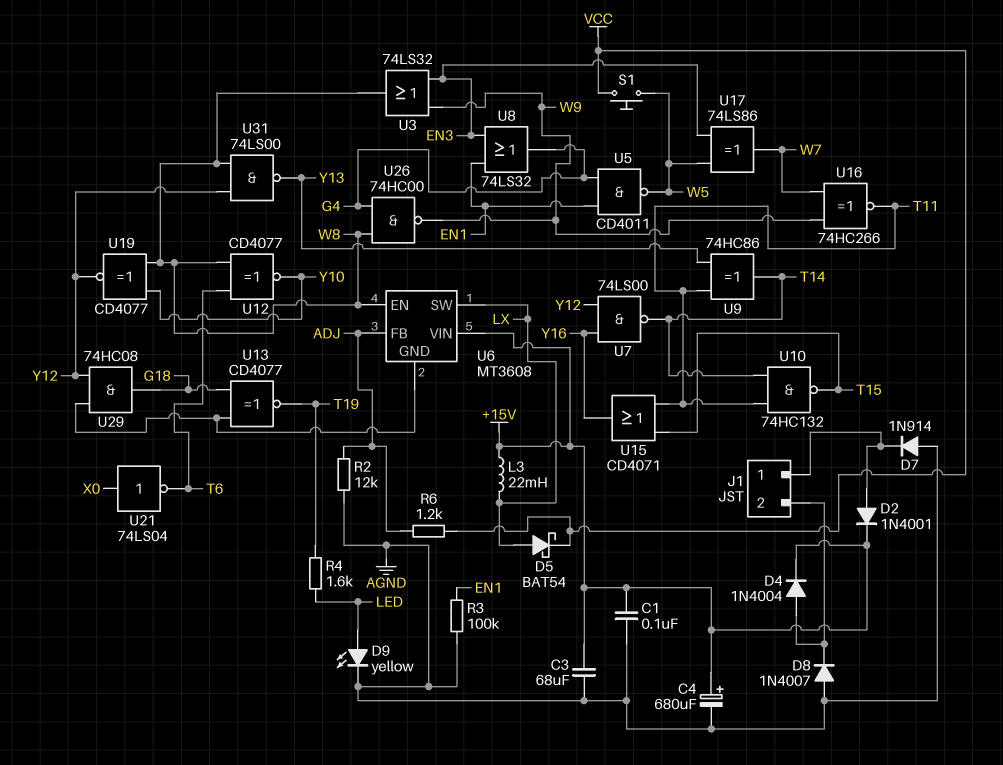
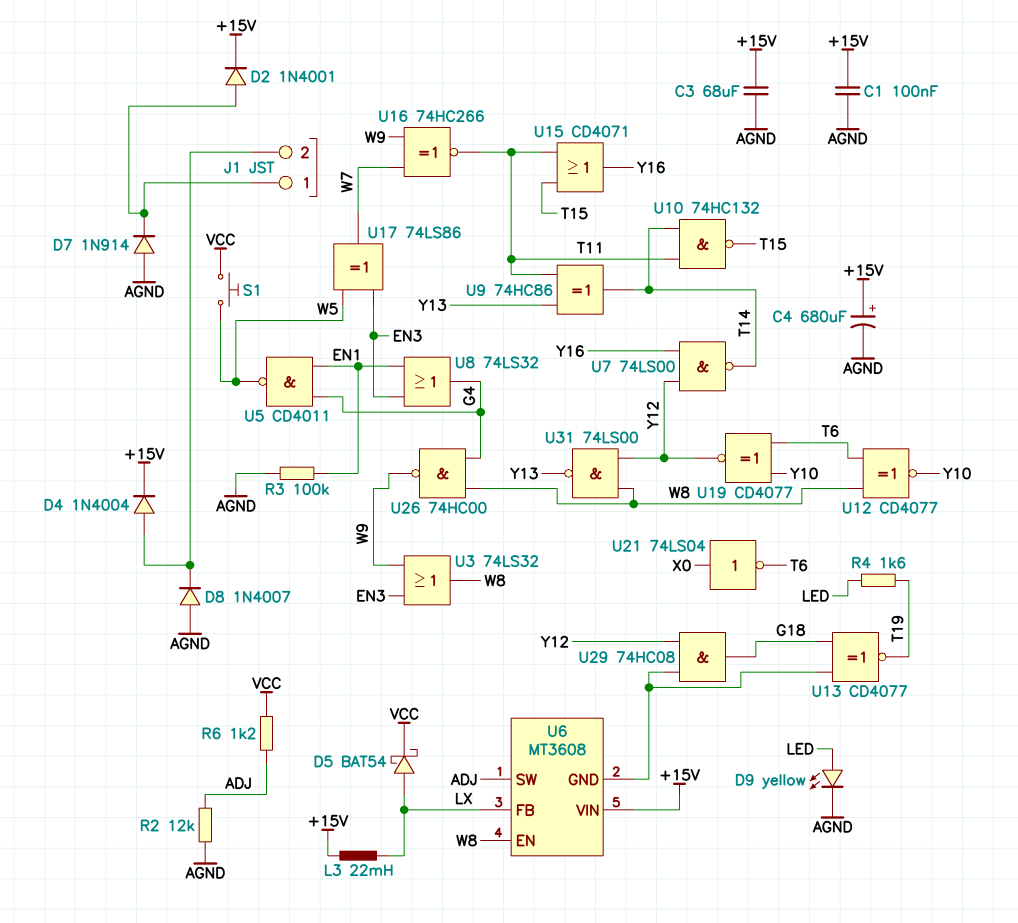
U6 pin FB: ADJ -> LX
U6 pin SW: LX -> ADJ
U19: XNOR CD4077 (in W8, in Y10, out Y12) -> XNOR CD4077 (in T6, in Y10, out Y12)

